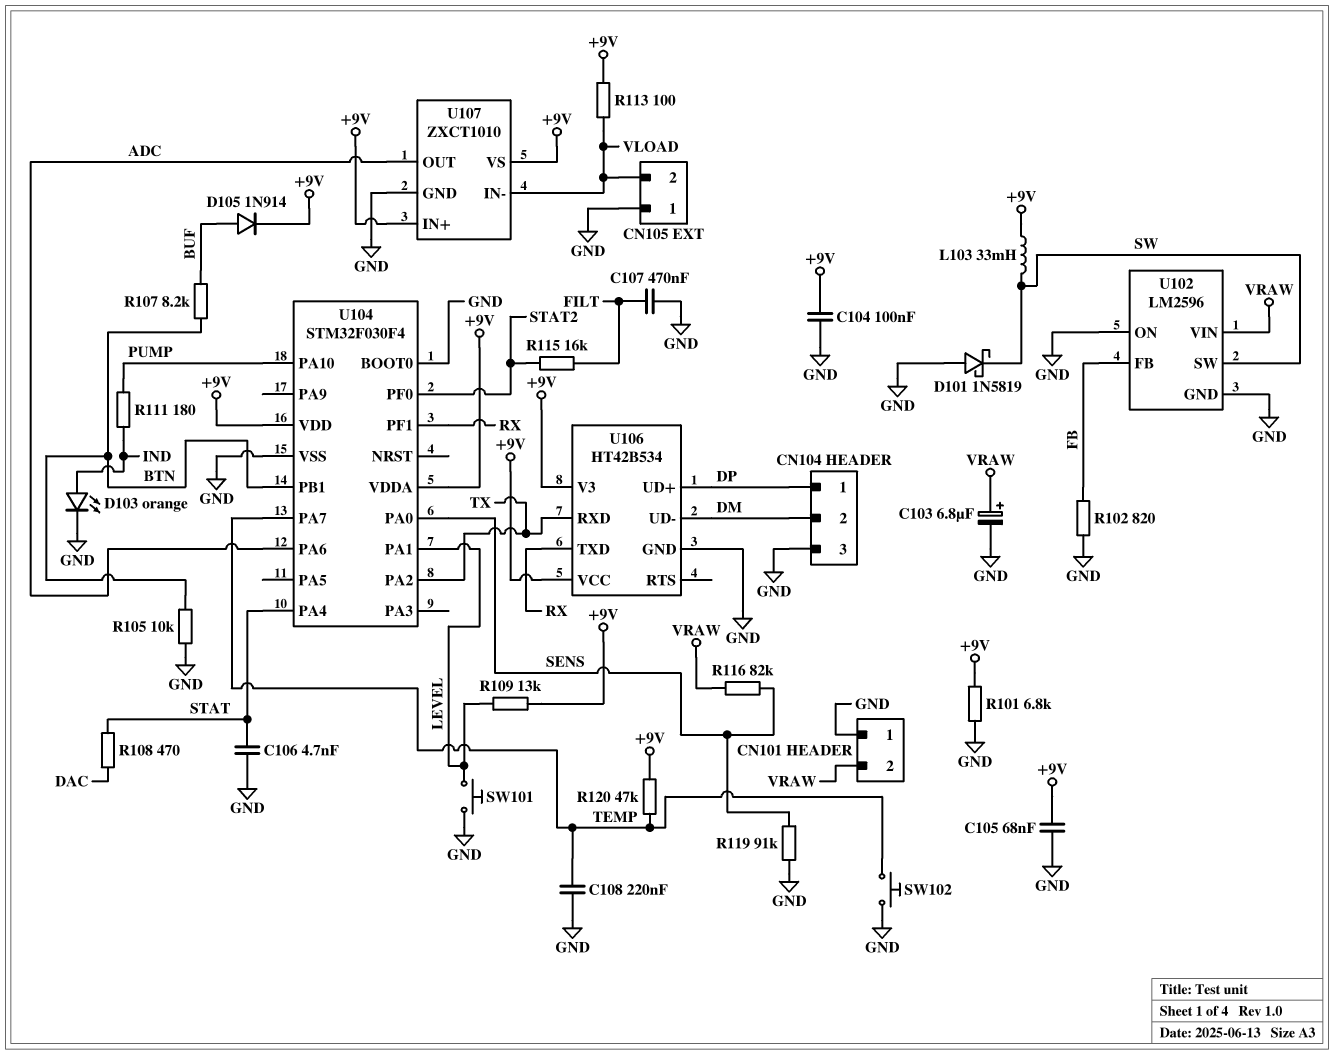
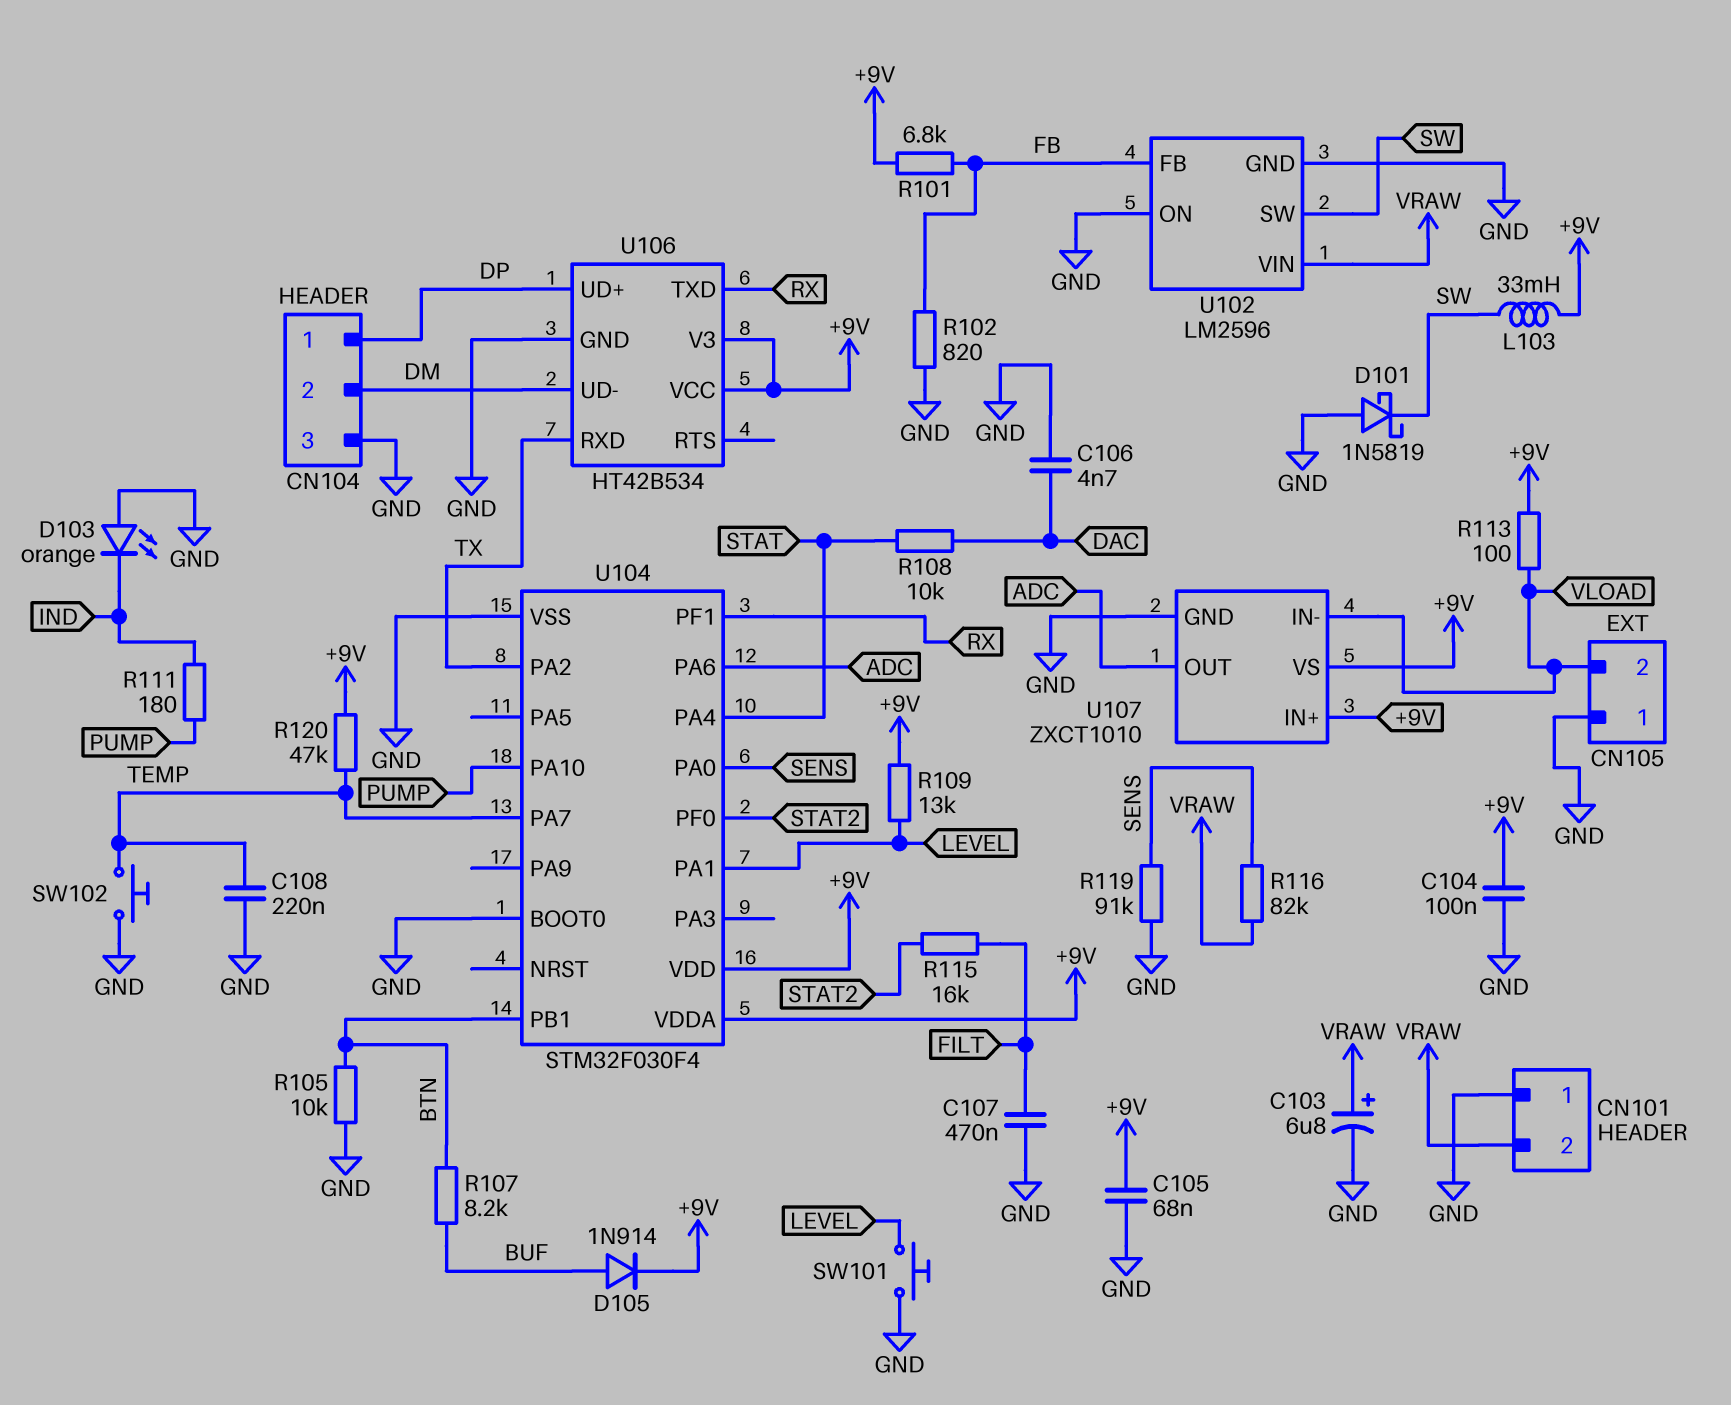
C106: 4.7nF (GND, STAT) -> 4.7nF (DAC, GND)
D103: LED orange (A IND, K GND) -> LED orange (A GND, K IND)
R101: 6.8k (+9V, GND) -> 6.8k (+9V, FB)
R108: 470 (DAC, STAT) -> 10k (DAC, STAT)

